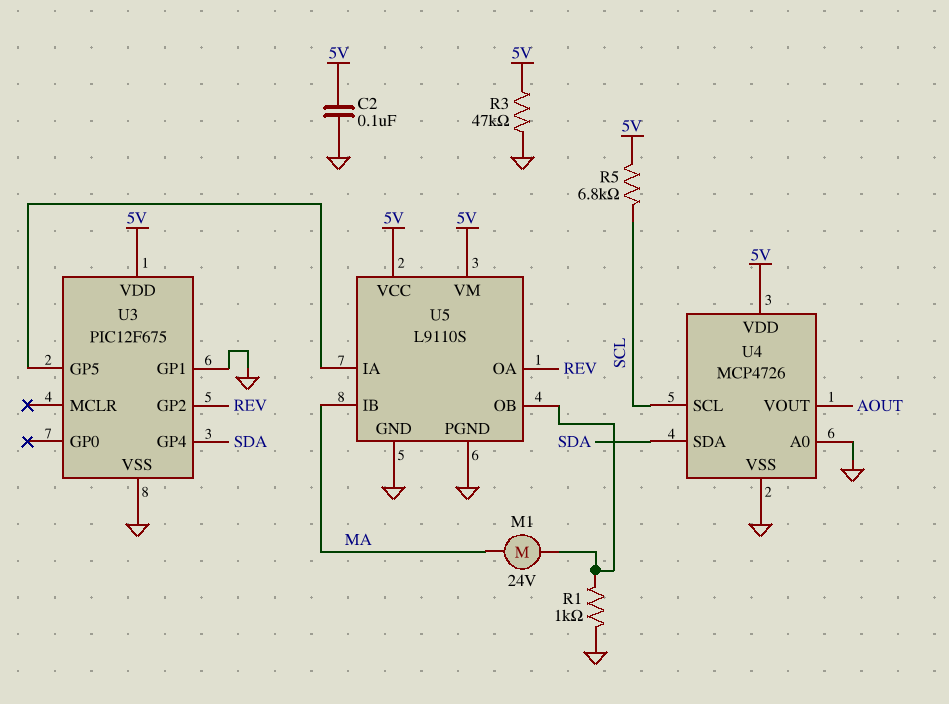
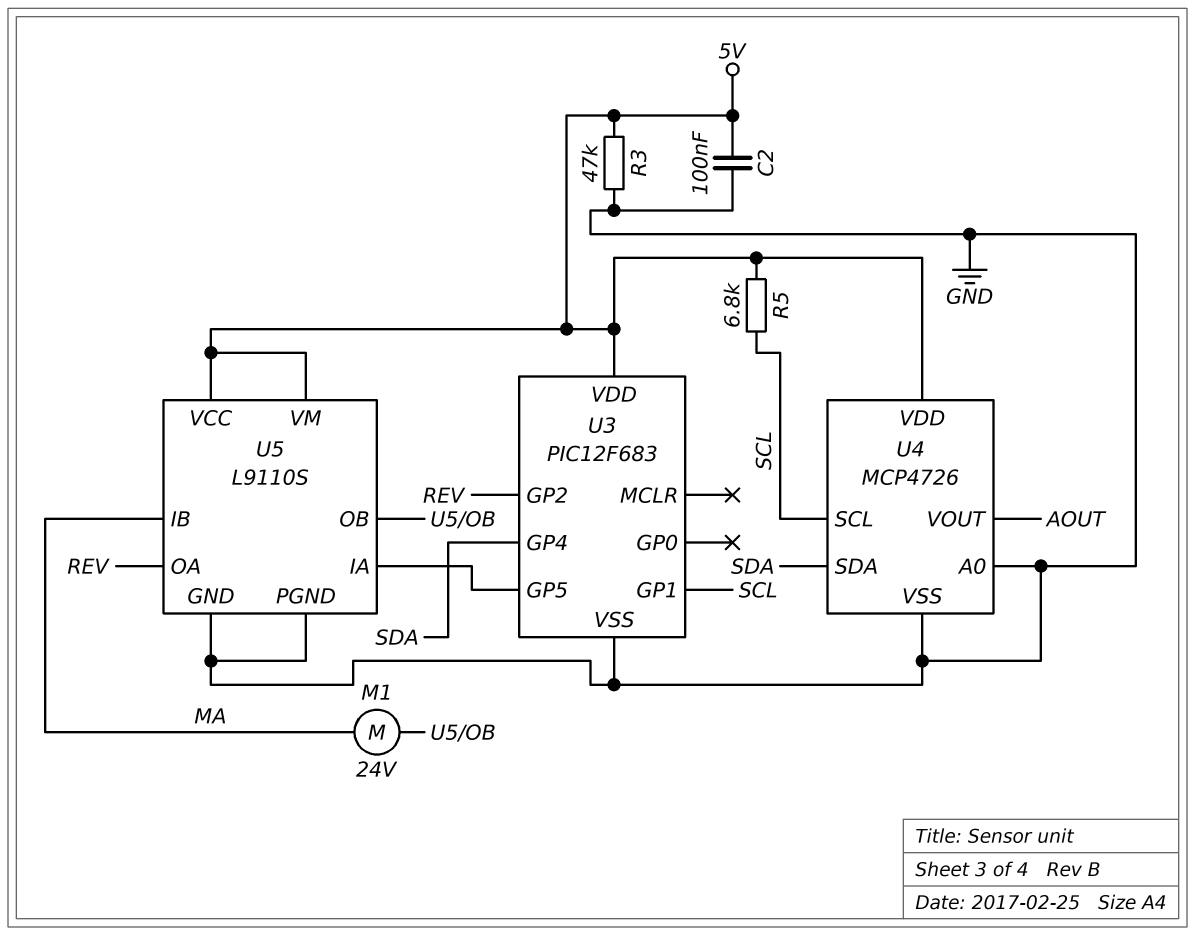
R1: 1k (GND, U5/OB) -> none
U3: PIC12F675 -> PIC12F683
U3 pin GP1: GND -> SCL

